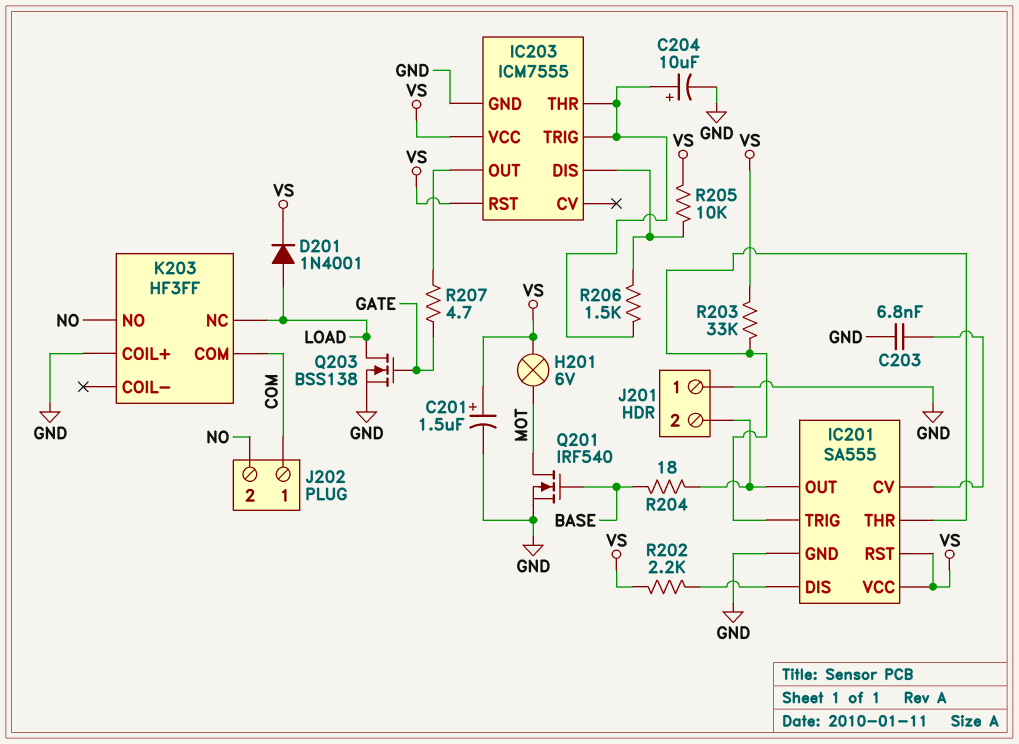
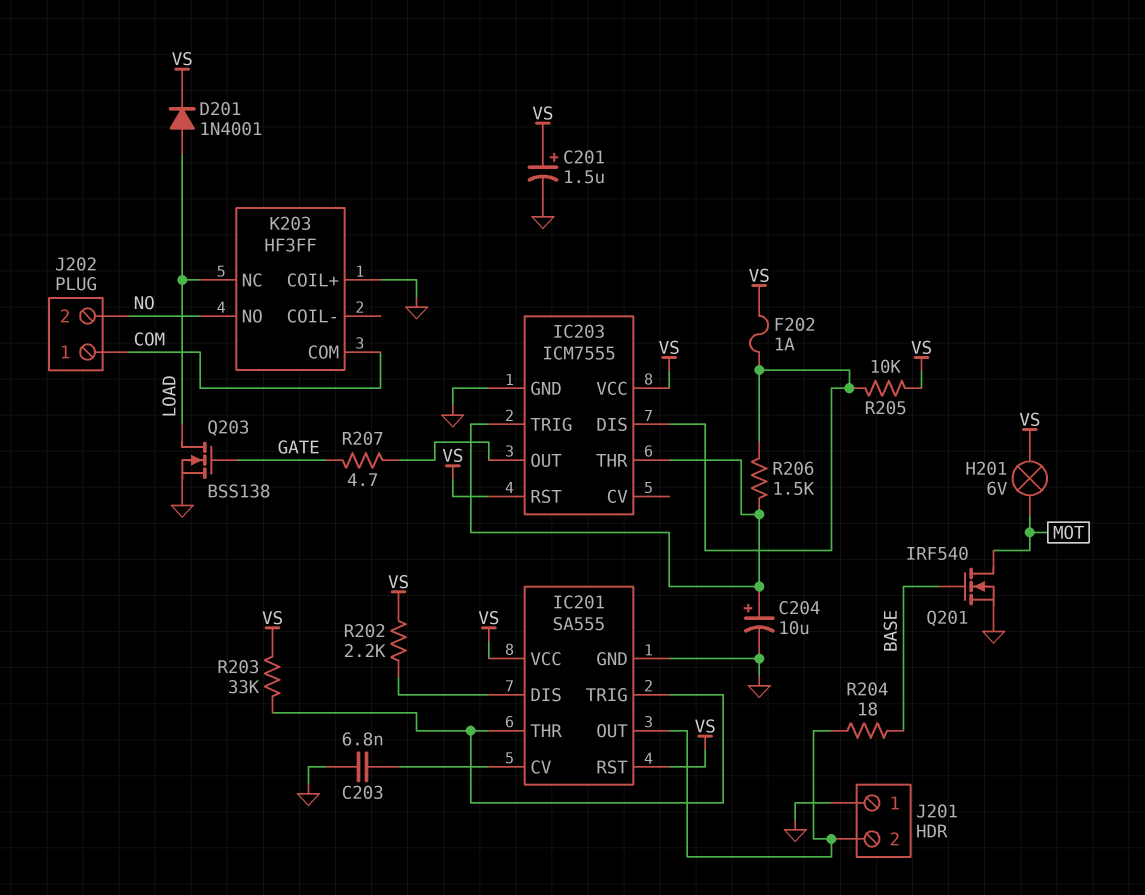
F202: none -> 1A (IC203/DIS, VS)

